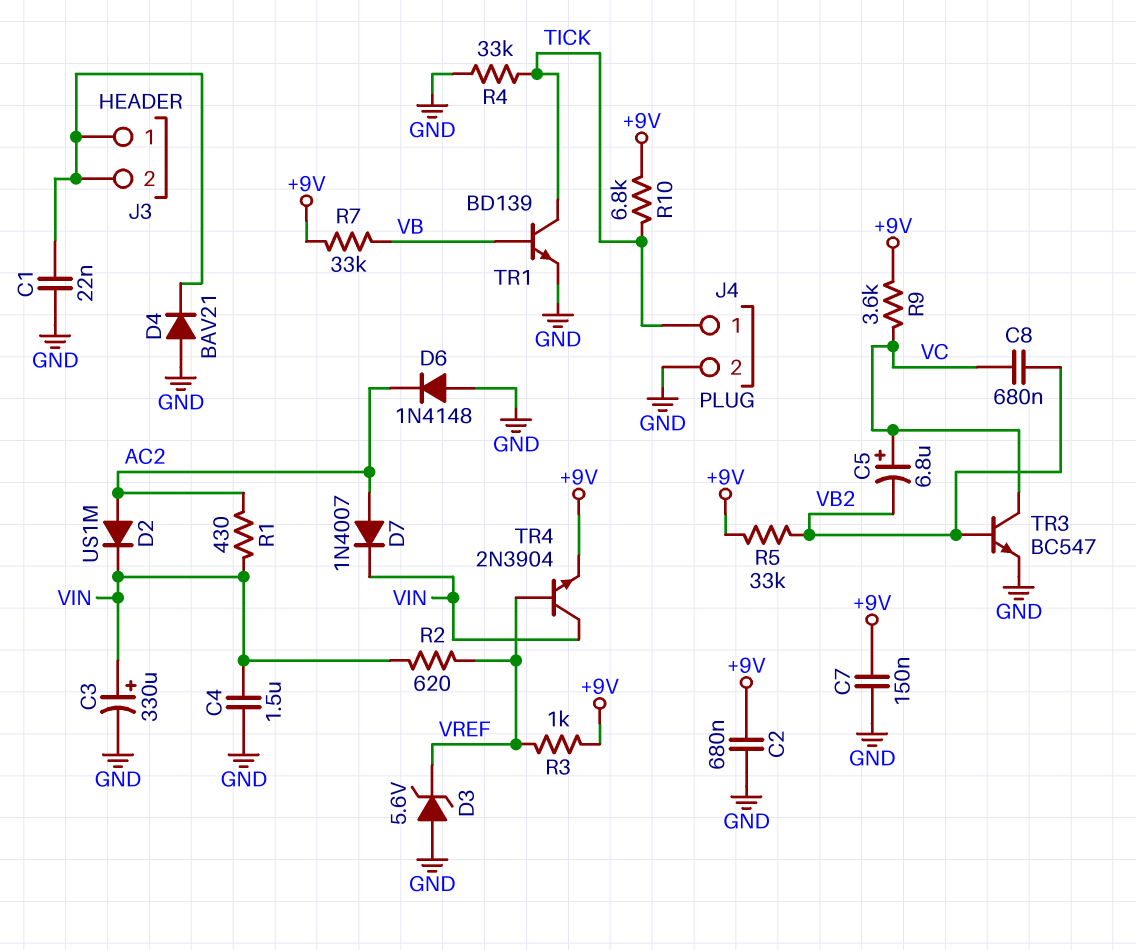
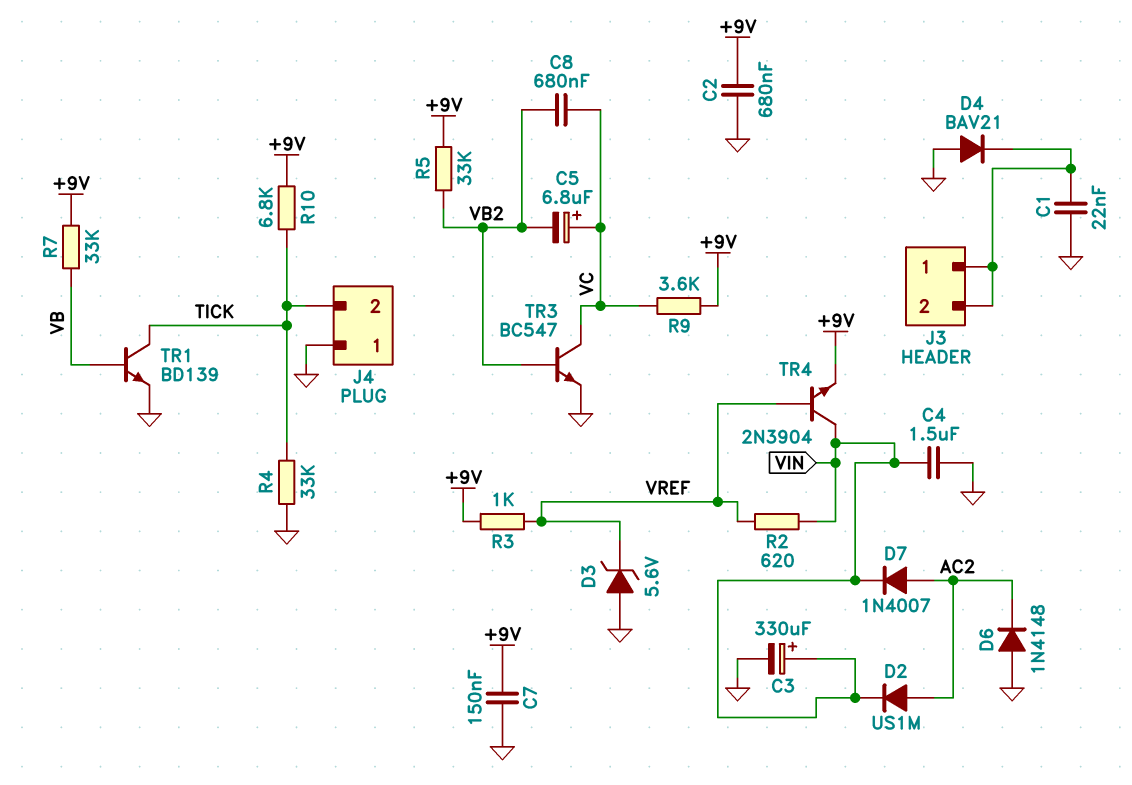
J4 pin 1: TICK -> GND
J4 pin 2: GND -> TICK
R1: 430 (AC2, VIN) -> none

